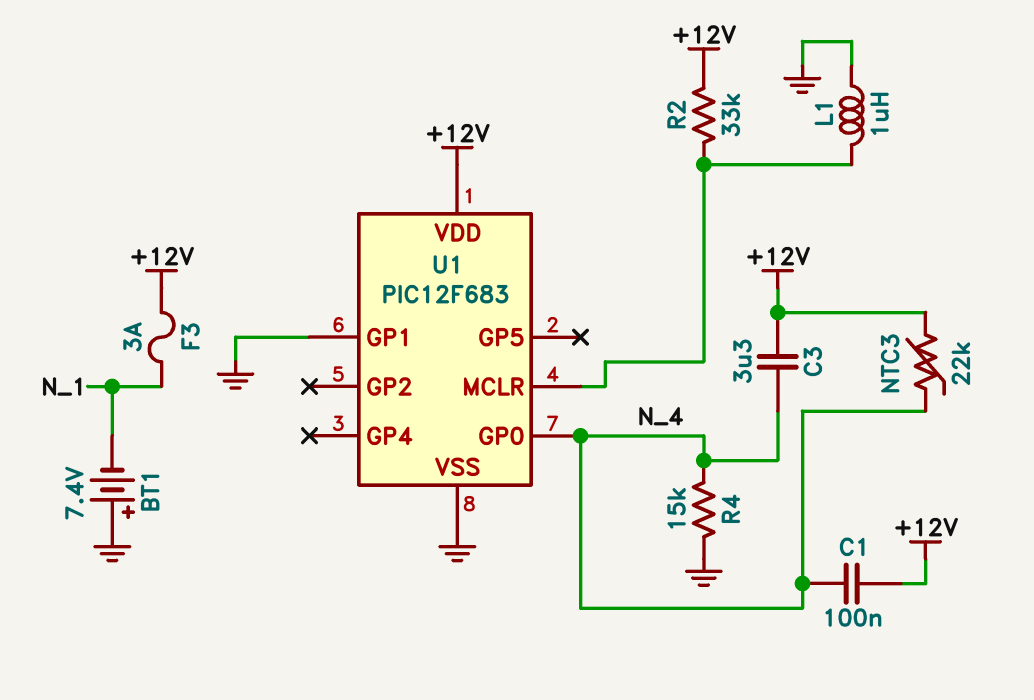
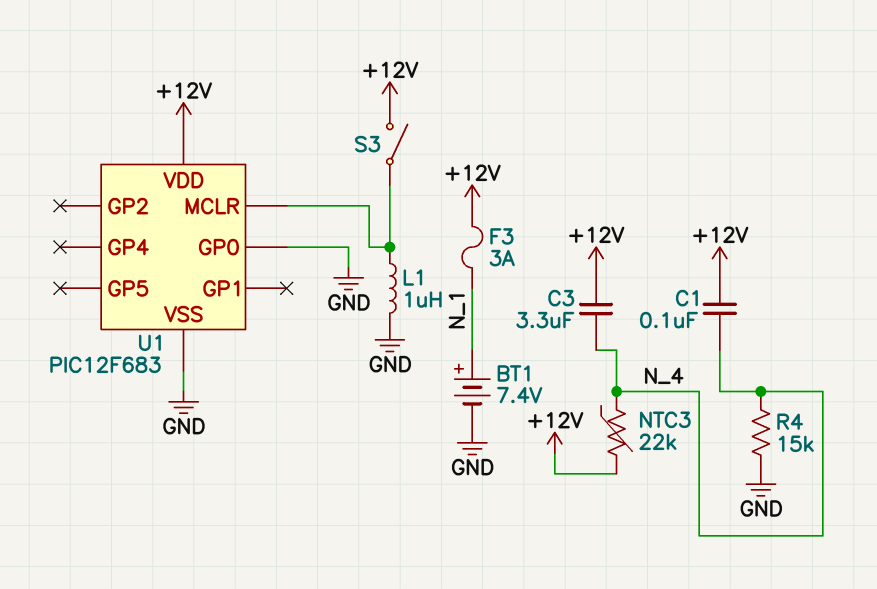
BT1: 7.4V (plus GND, minus N_1) -> 7.4V (plus N_1, minus GND)
R2: 33k (+12V, U1/MCLR) -> none
S3: none -> switch (+12V, U1/MCLR)
U1 pin GP0: N_4 -> GND
U1 pin GP1: GND -> none

